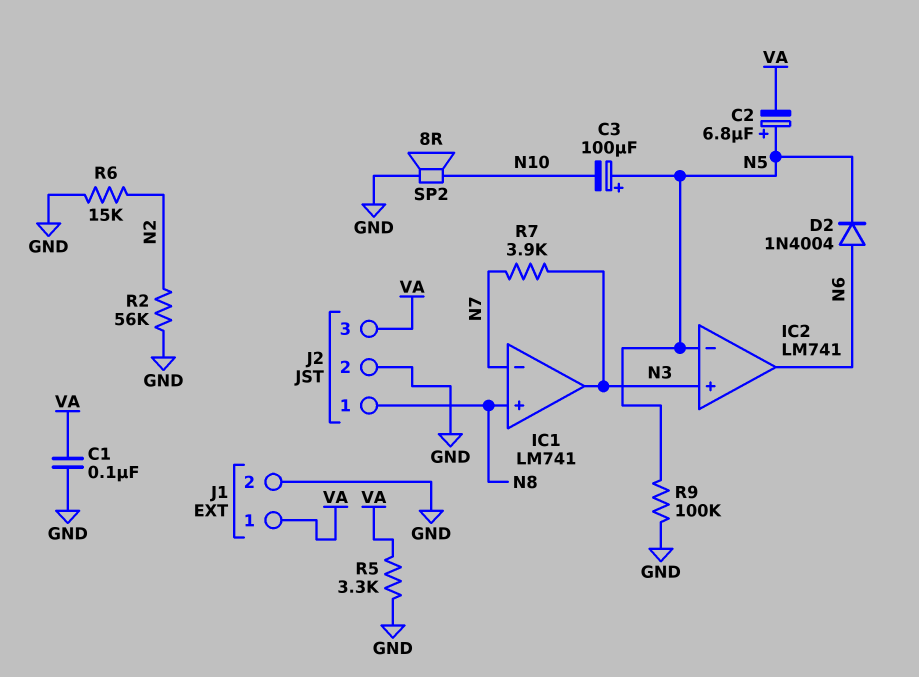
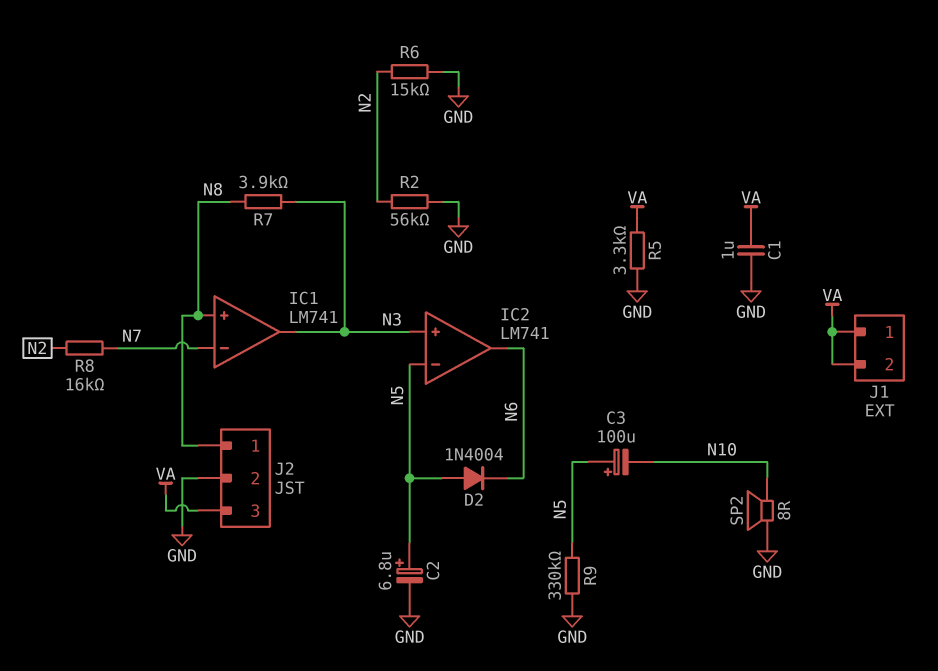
C1: 100nF (GND, VA) -> 1uF (GND, VA)
C2: 6.8uF (plus N5, minus VA) -> 6.8uF (plus N5, minus GND)
D2: diode 1N4004 (A N6, K N5) -> diode 1N4004 (A N5, K N6)
J1 pin 2: GND -> VA
R7: 3.9k (N3, N7) -> 3.9k (N3, N8)
R8: none -> 16k (N2, N7)
R9: 100k (GND, N5) -> 330k (GND, N5)

